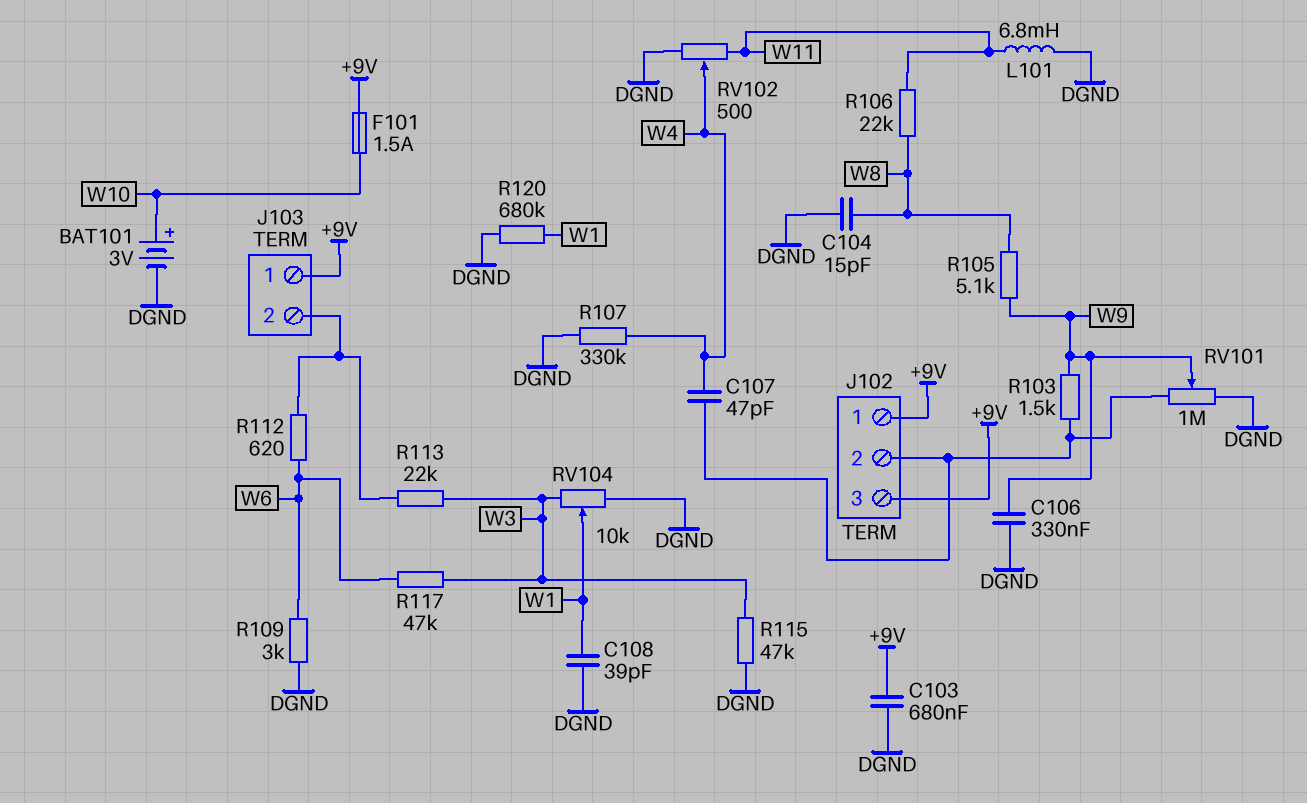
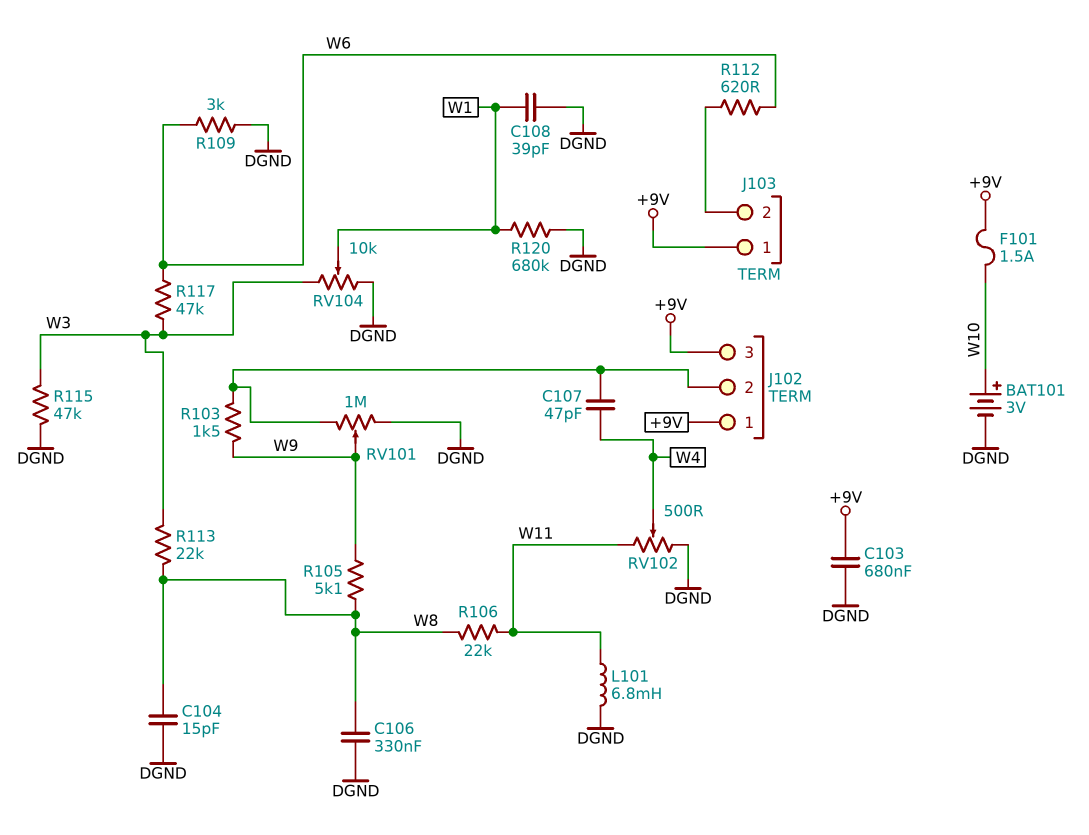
C106: 330nF (DGND, W9) -> 330nF (DGND, W8)
R107: 330k (DGND, W4) -> none
R113: 22k (J103/2, W3) -> 22k (W3, W8)

